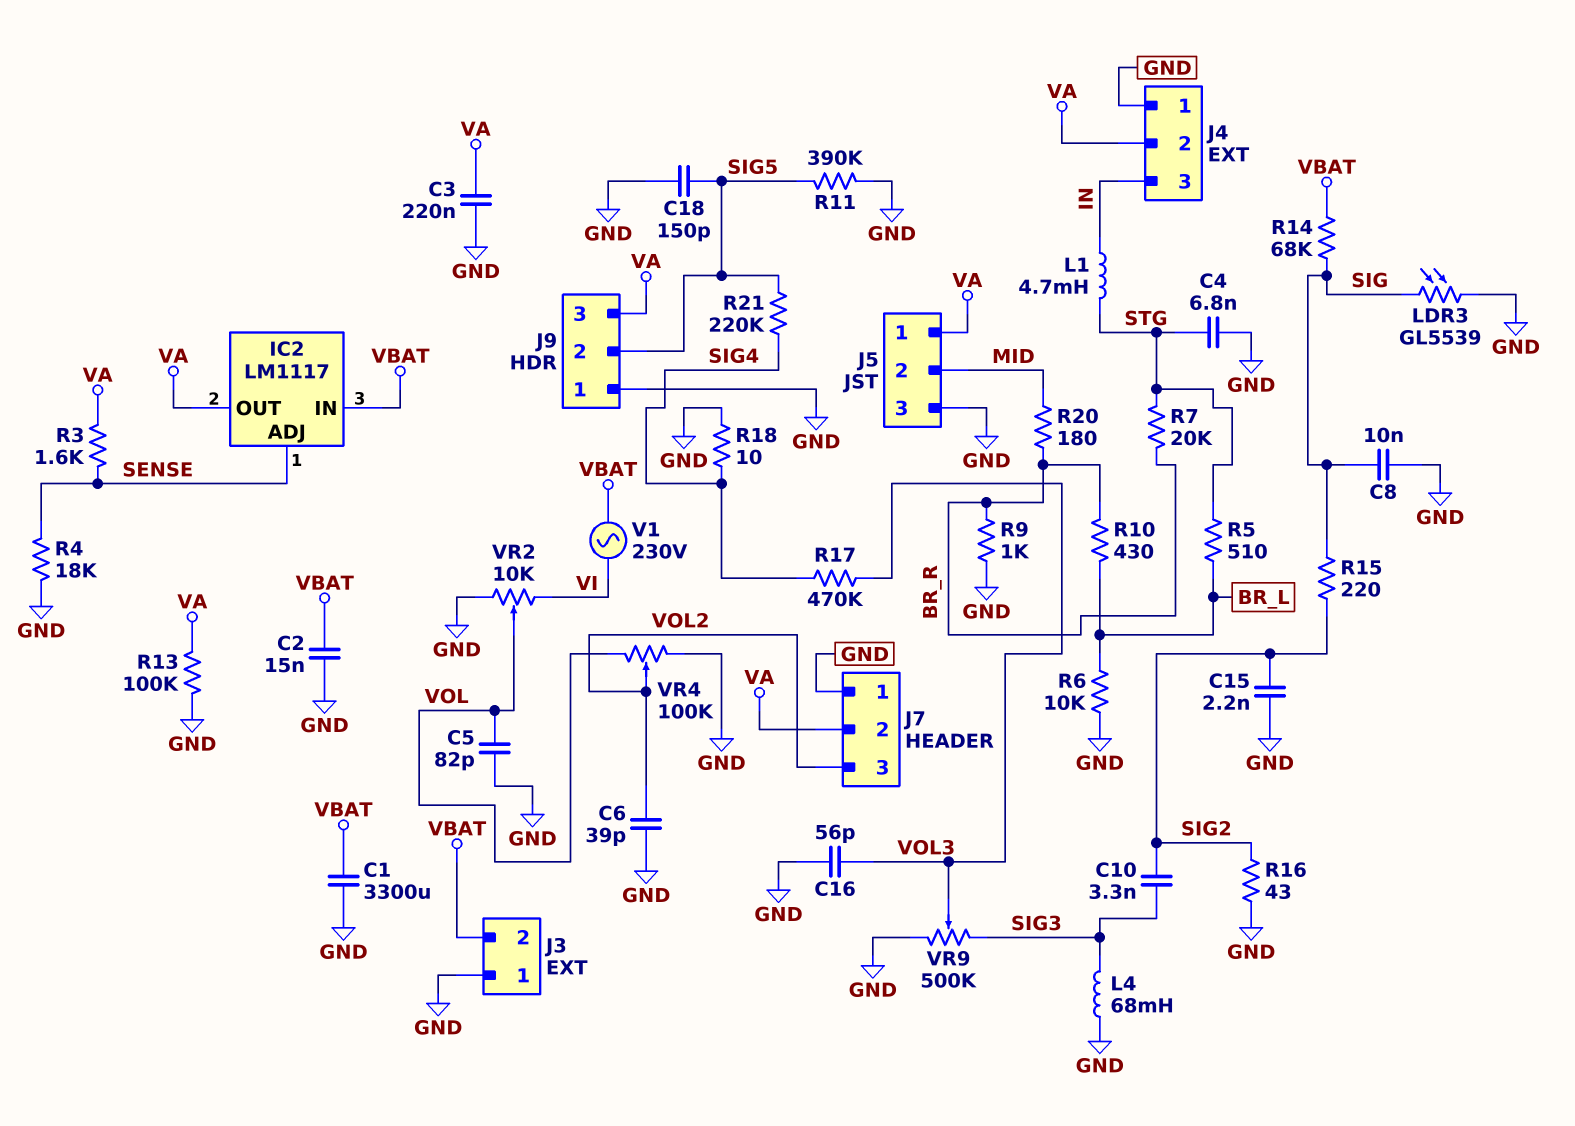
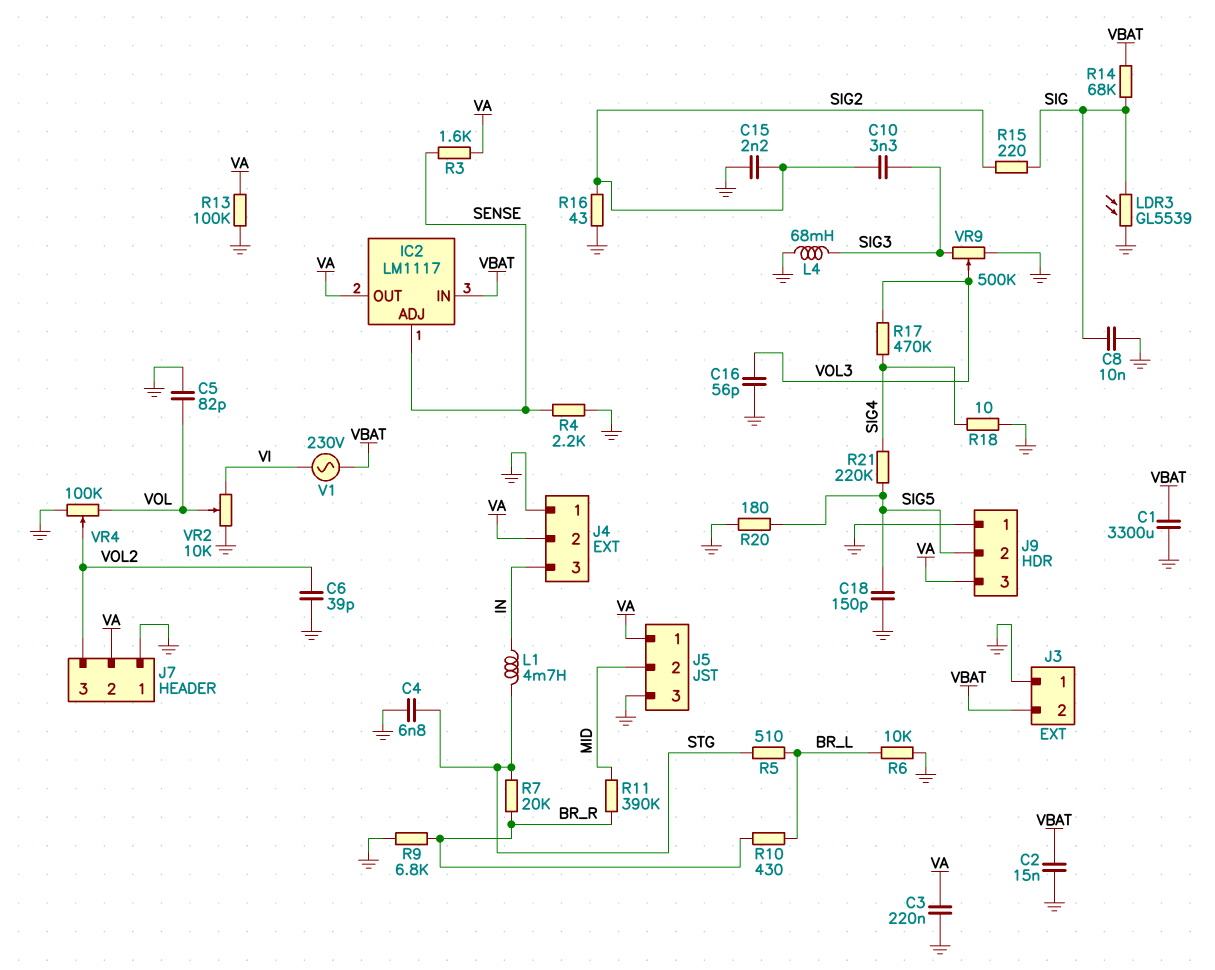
R4: 18k (GND, SENSE) -> 2.2k (GND, SENSE)
R9: 1k (BR_R, GND) -> 6.8k (BR_R, GND)
R11: 390k (GND, SIG5) -> 390k (BR_R, MID)
R20: 180 (BR_R, MID) -> 180 (GND, SIG5)

